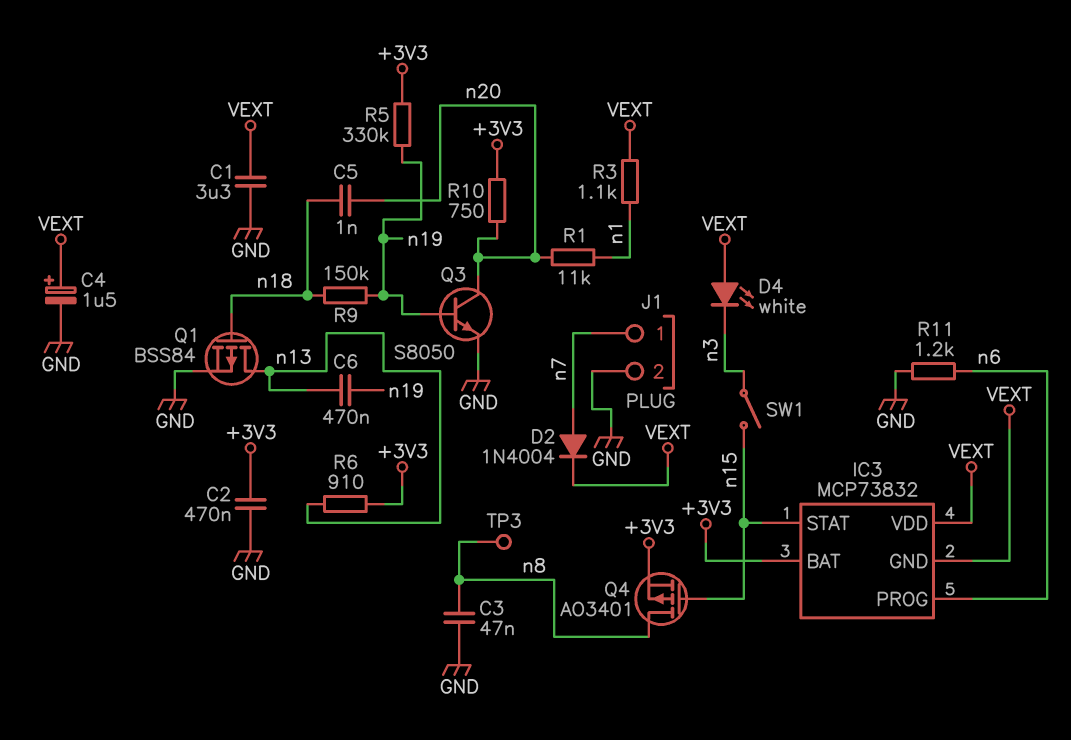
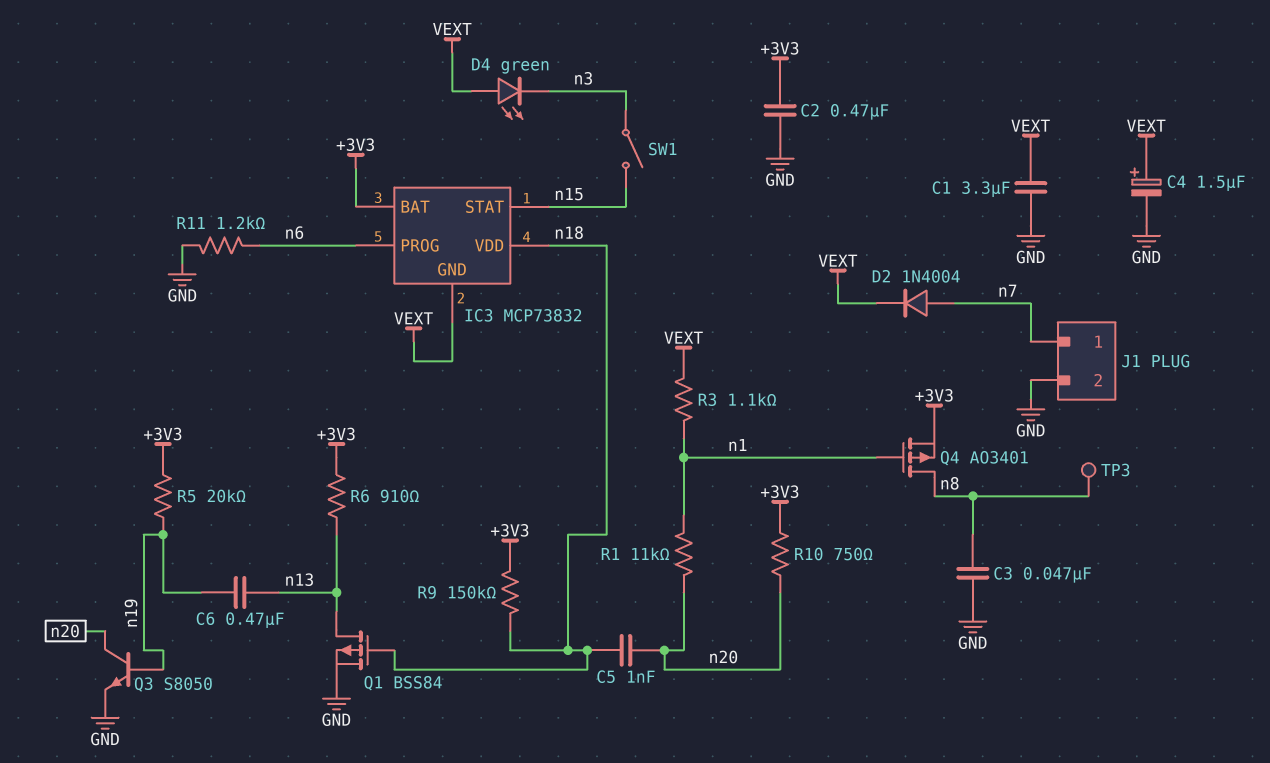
D4: LED white (A VEXT, K n3) -> LED green (A VEXT, K n3)
IC3 pin VDD: VEXT -> n18
Q4: PMOS AO3401 (G n15, D n8, S +3V3) -> PMOS AO3401 (G n1, D n8, S +3V3)
R5: 330k (+3V3, n19) -> 20k (+3V3, n19)
R9: 150k (n18, n19) -> 150k (+3V3, n18)

